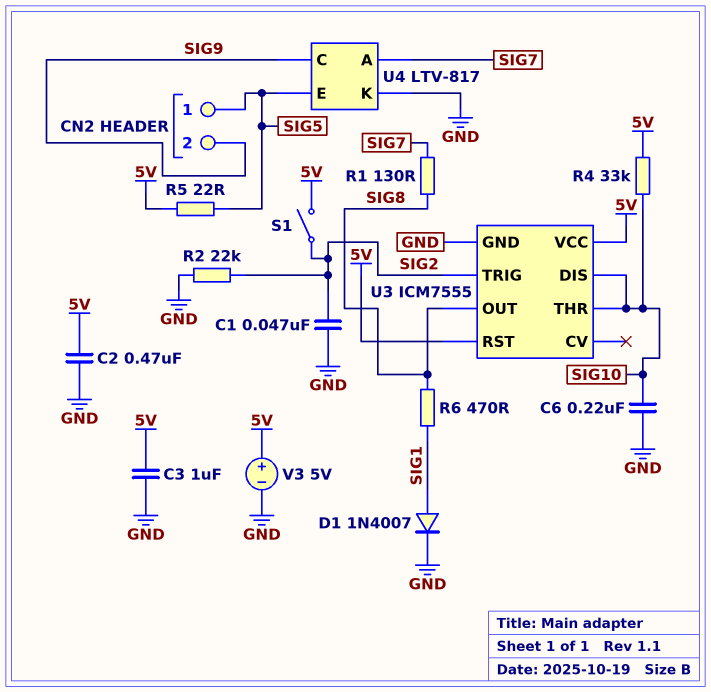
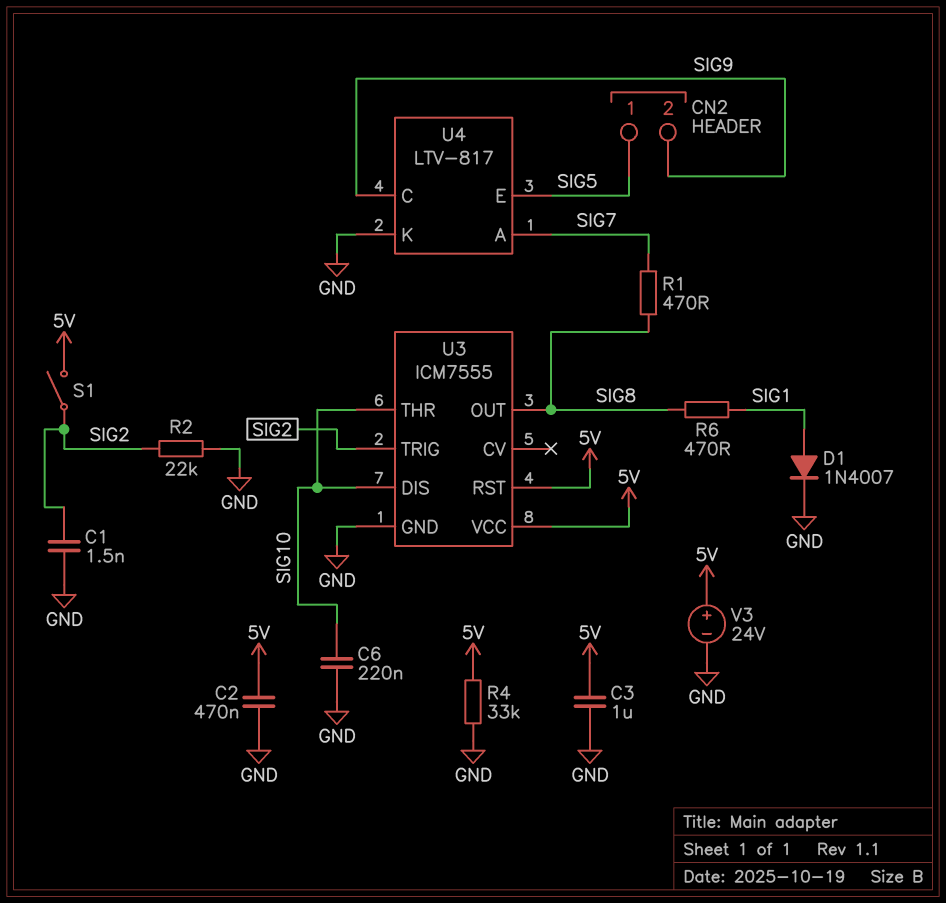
C1: 47nF (GND, SIG2) -> 1.5nF (GND, SIG2)
R1: 130 (SIG7, SIG8) -> 470 (SIG7, SIG8)
R4: 33k (5V, SIG10) -> 33k (5V, GND)
R5: 22 (5V, SIG5) -> none
V3: 5V (plus 5V, minus GND) -> 24V (plus 5V, minus GND)

